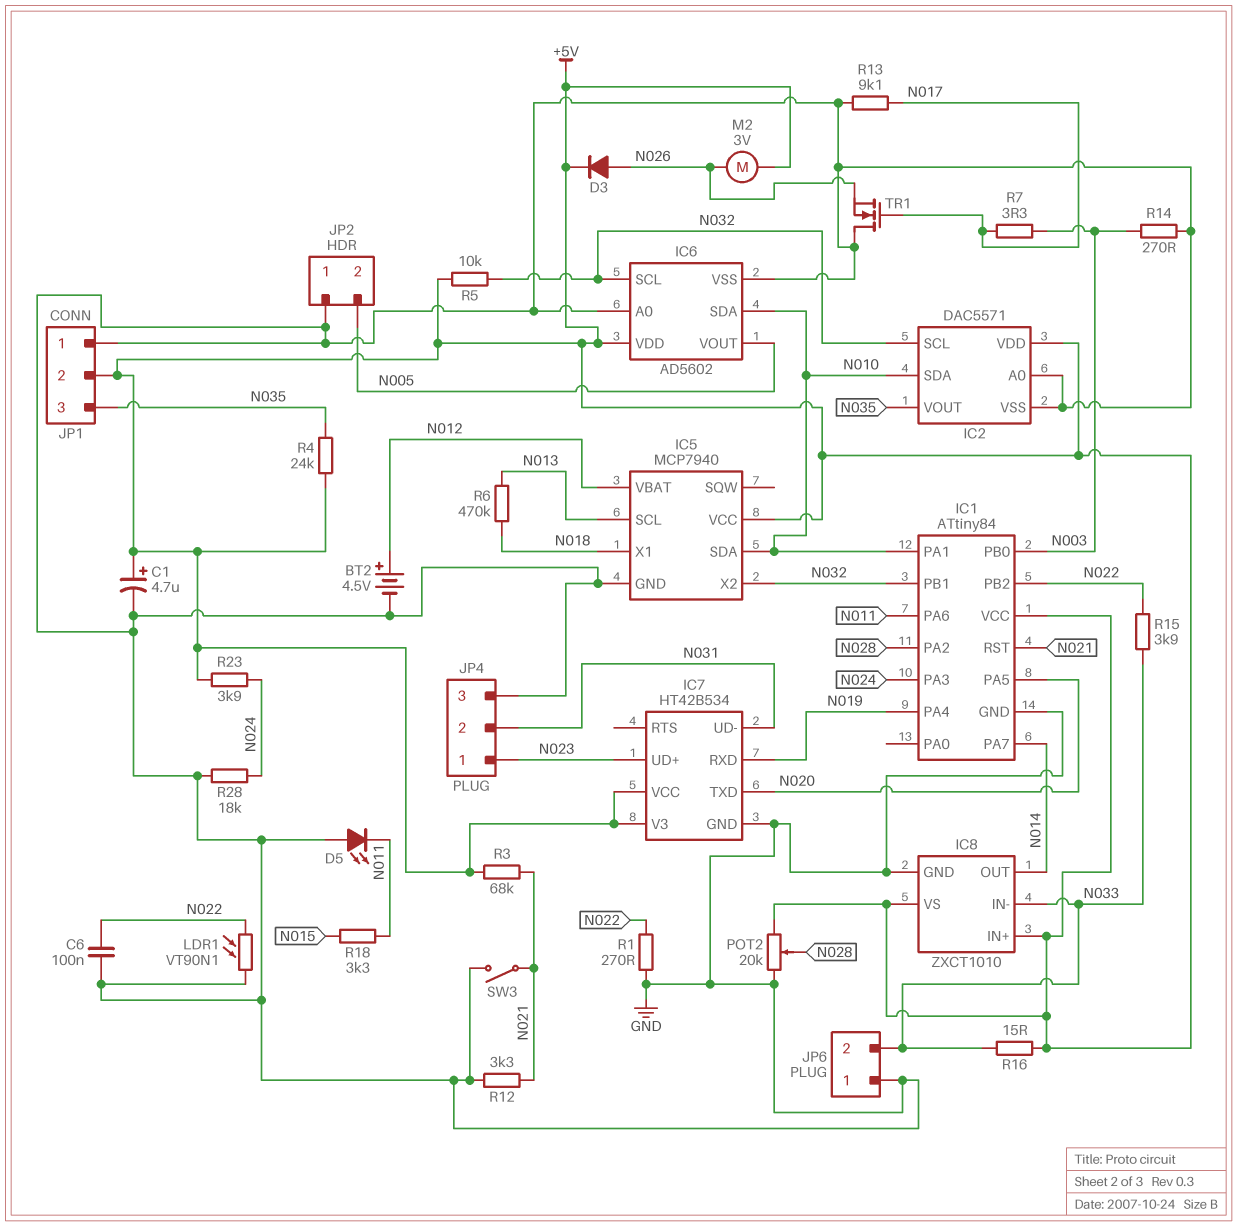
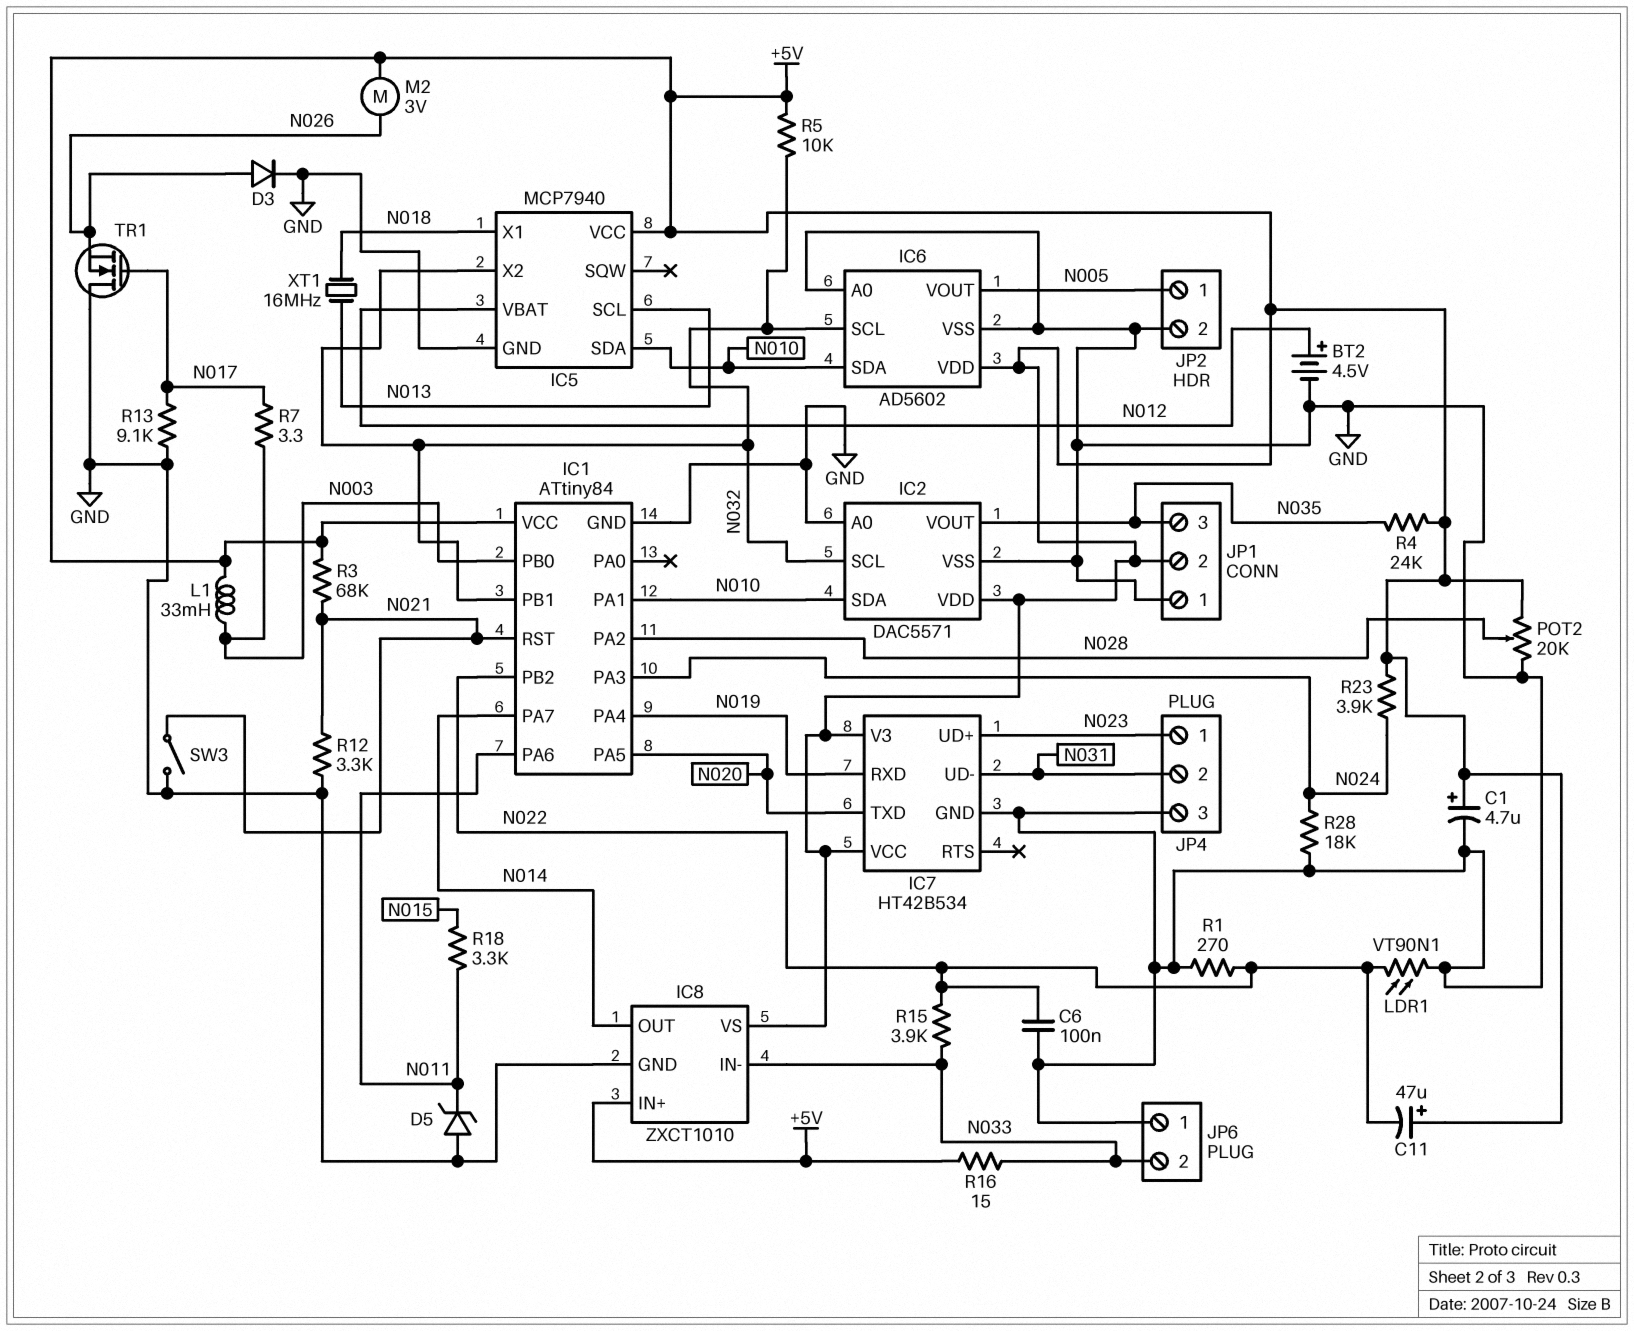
C11: none -> 47uF (plus +5V, minus N022)
D3: diode (A N026, K +5V) -> diode (A N026, K GND)
D5: LED (A GND, K N011) -> zener (A GND, K N011)
JP2 pin 1: GND -> N005
JP2 pin 2: N005 -> GND
L1: none -> 33mH (+5V, N003)
R6: 470k (N013, N018) -> none
R14: 270 (GND, N003) -> none
XT1: none -> 16MHz (N013, N018)

